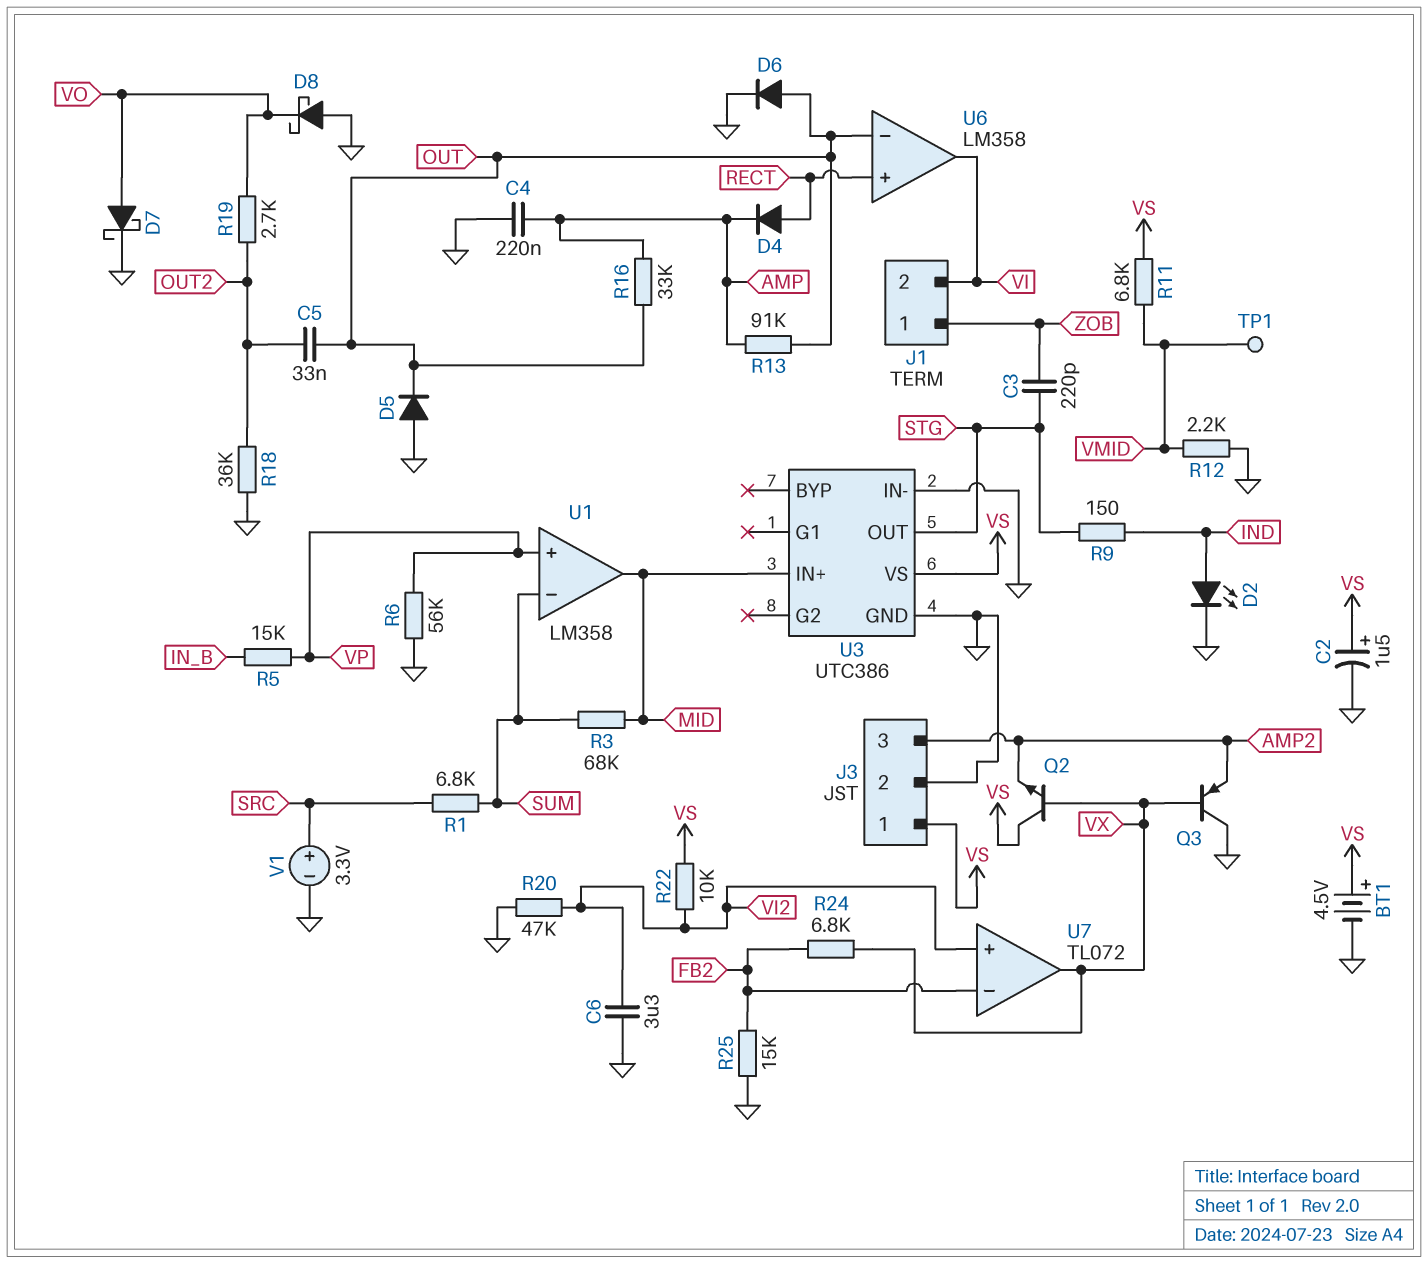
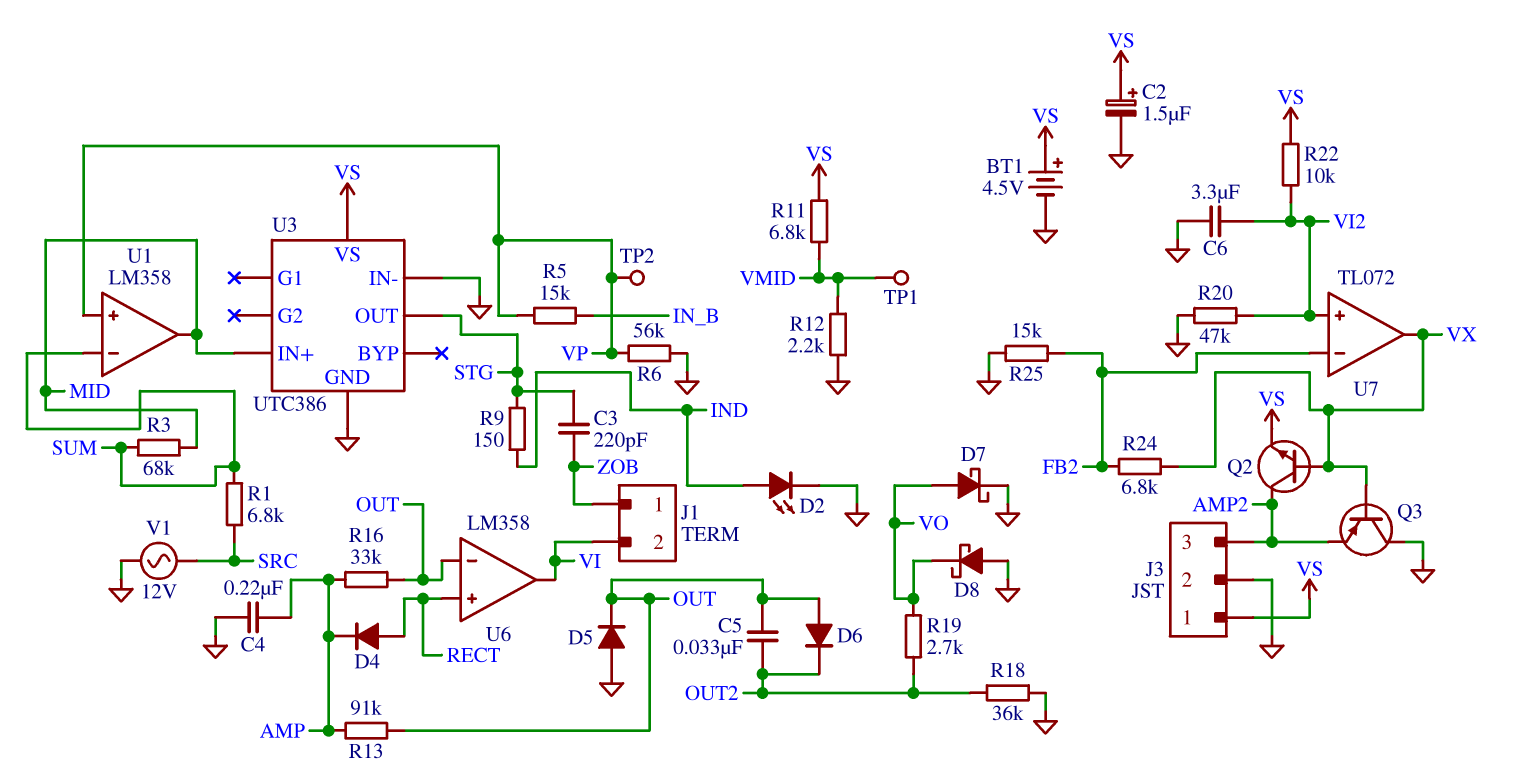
D6: diode (A OUT, K GND) -> diode (A OUT, K OUT2)
Q2: NPN (B VX, C VS, E AMP2) -> NPN (B VX, C AMP2, E VS)
TP2: none -> test point (VP)
V1: 3.3V (plus SRC, minus GND) -> AC 12V (GND, SRC)

